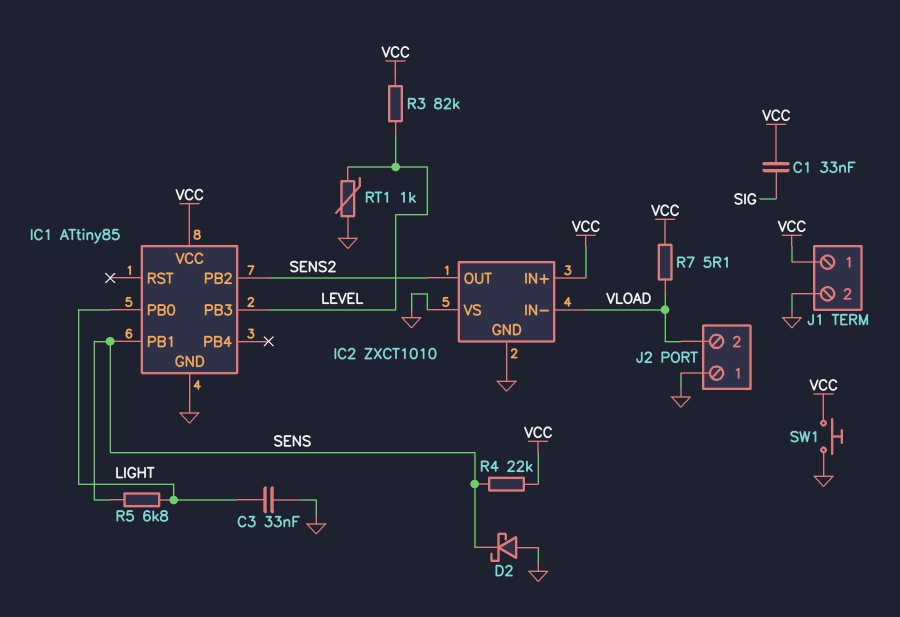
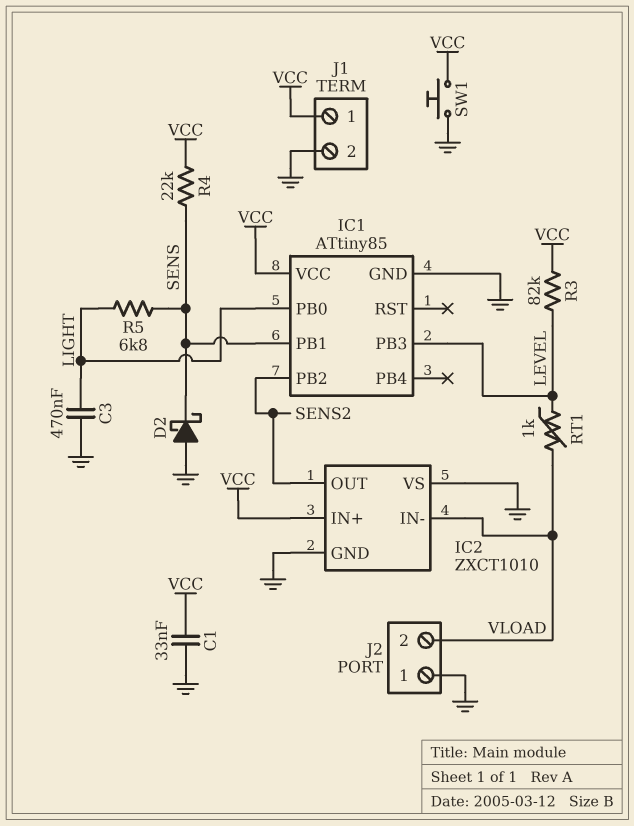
C1: 33nF (SIG, VCC) -> 33nF (GND, VCC)
C3: 33nF (GND, LIGHT) -> 470nF (GND, LIGHT)
R7: 5.1 (VCC, VLOAD) -> none
RT1: 1k (GND, LEVEL) -> 1k (LEVEL, VLOAD)

